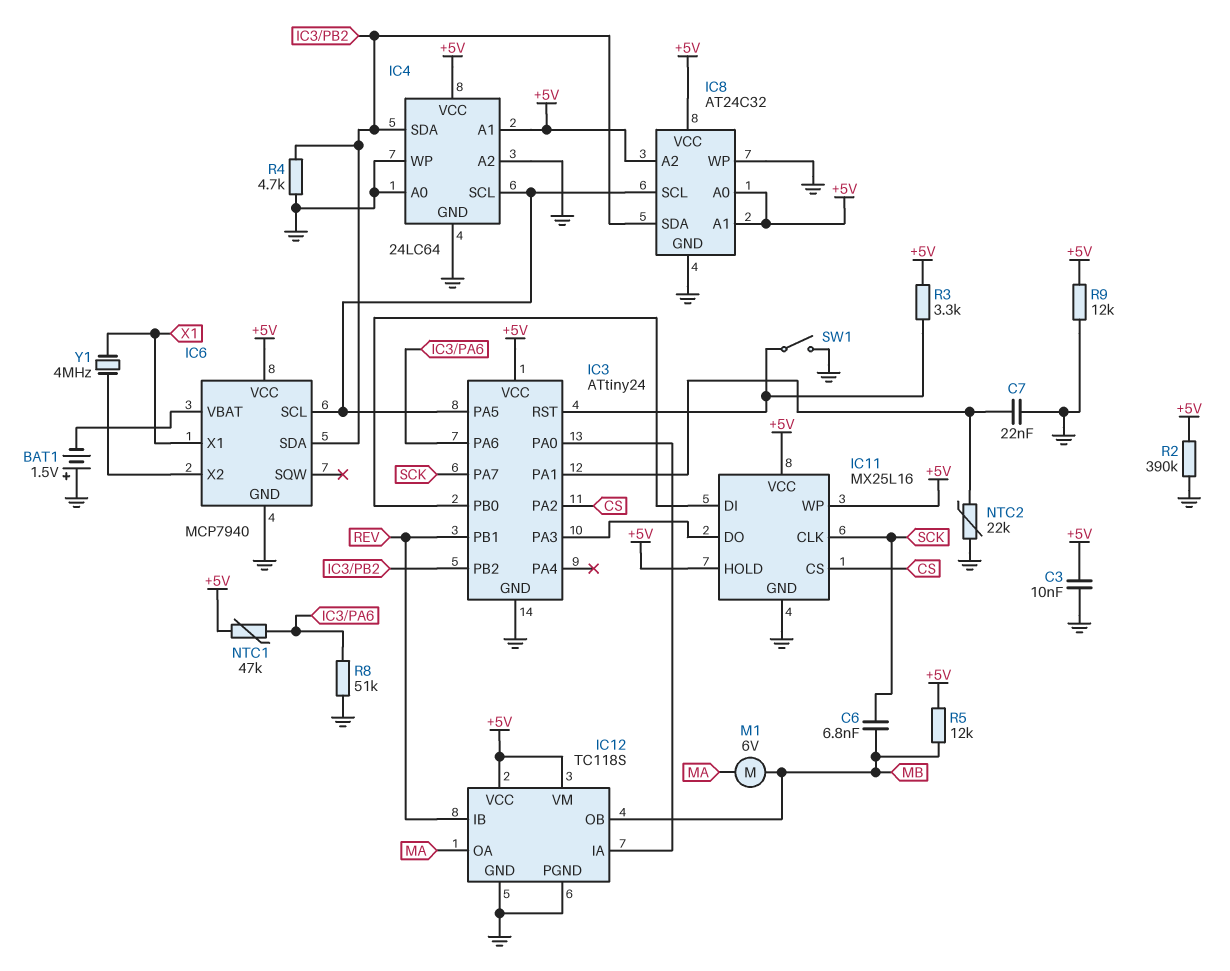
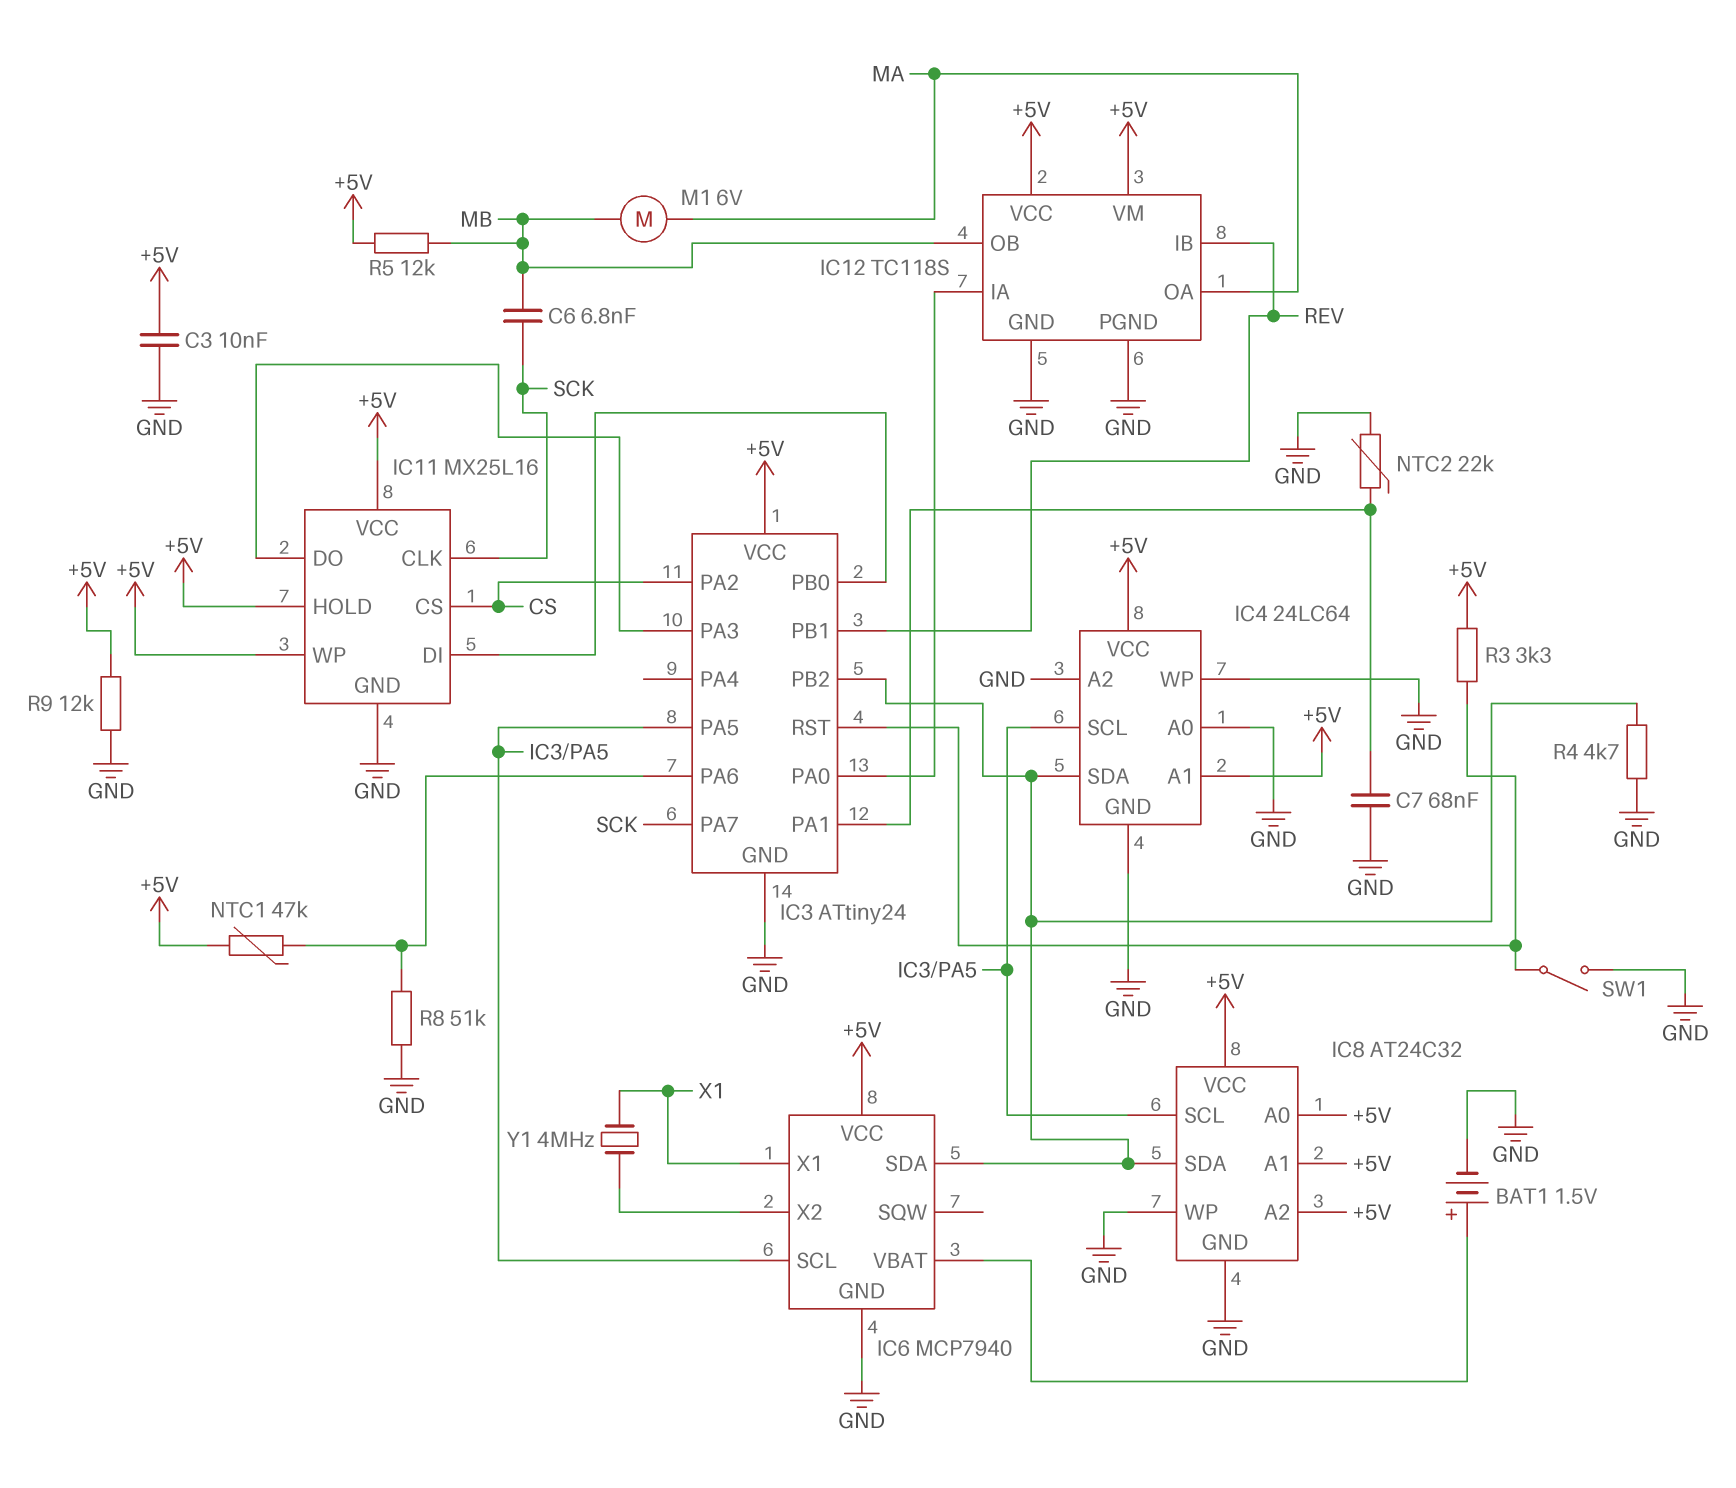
BAT1: 1.5V (plus GND, minus IC6/VBAT) -> 1.5V (plus IC6/VBAT, minus GND)
C7: 22nF (GND, IC3/PA1) -> 68nF (GND, IC3/PA1)
R2: 390k (+5V, GND) -> none

